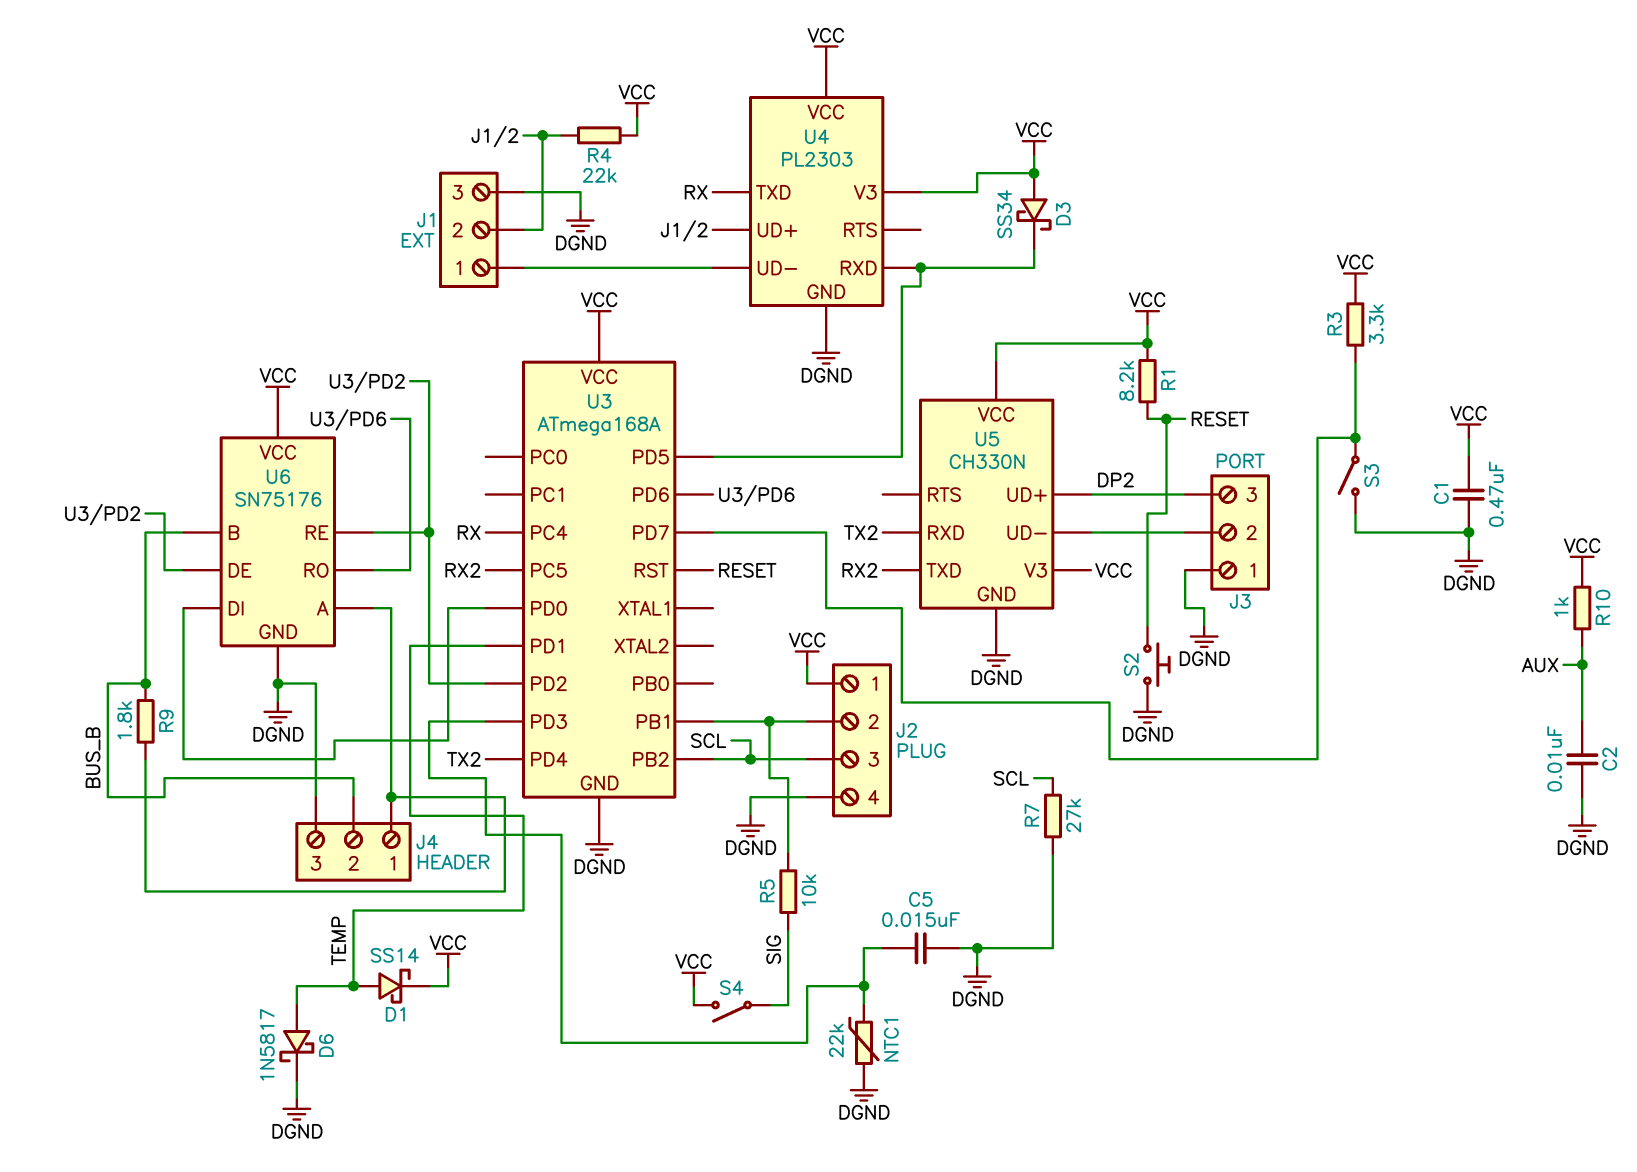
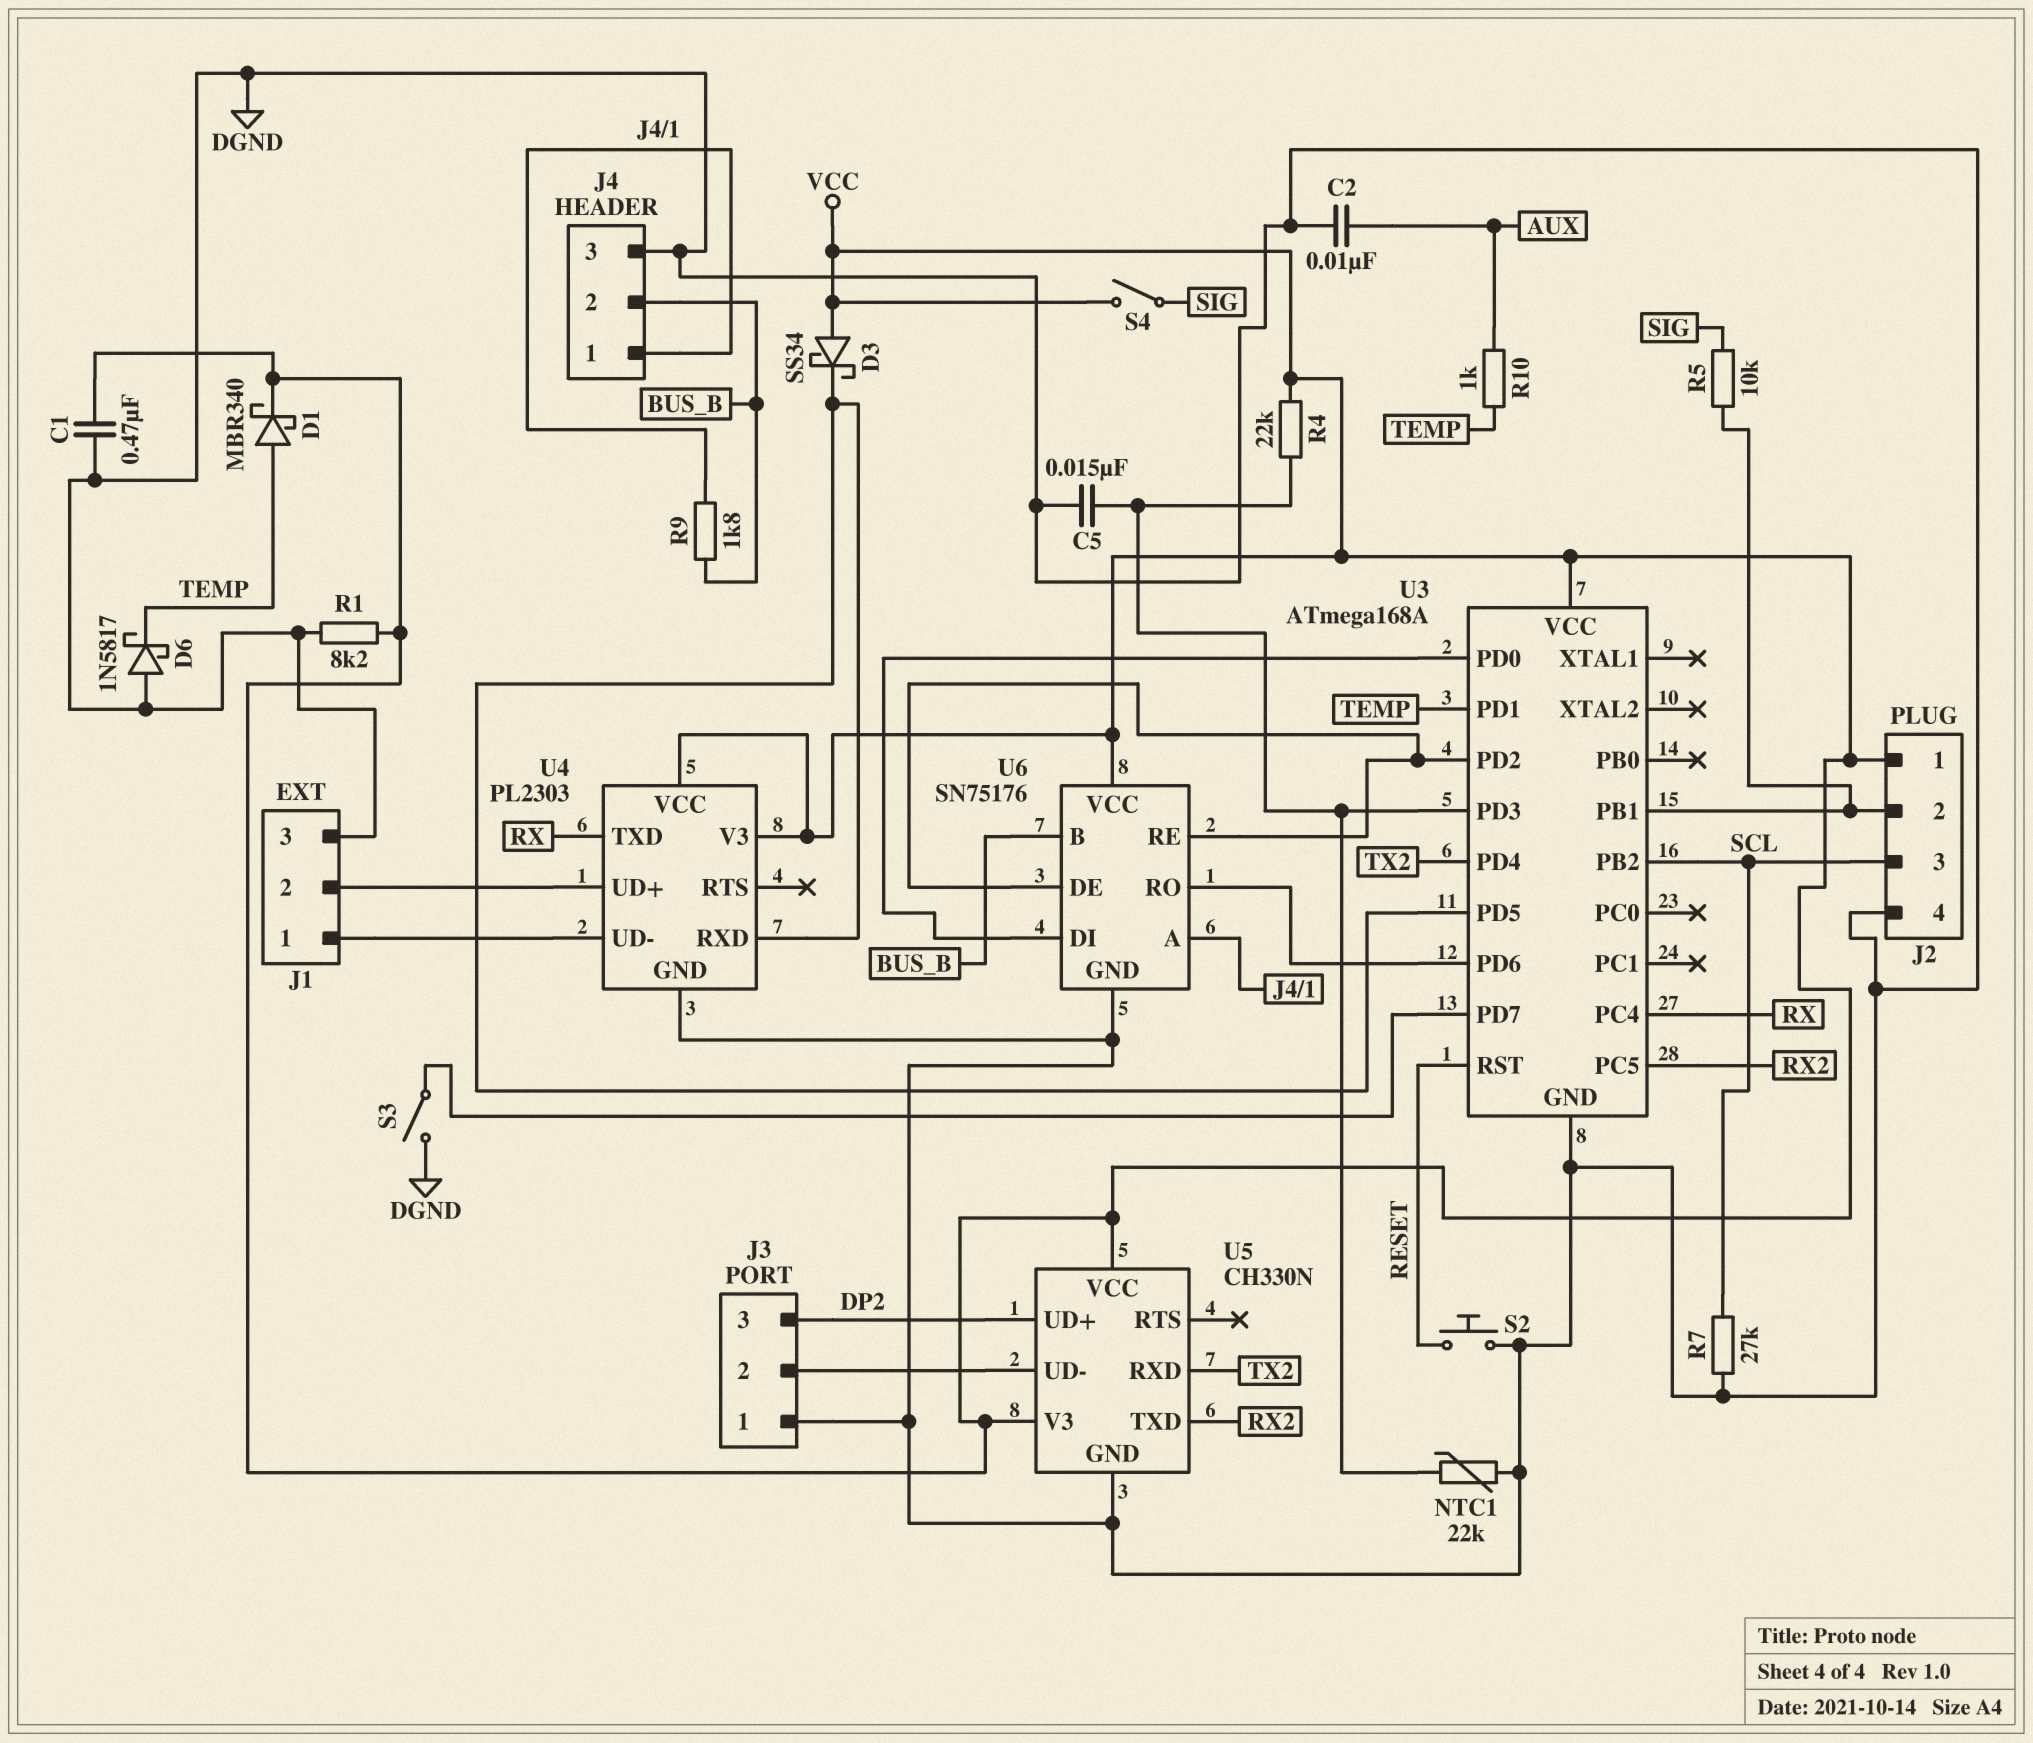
D1: schottky SS14 (A TEMP, K VCC) -> schottky MBR340 (A TEMP, K VCC)
D6: schottky 1N5817 (A TEMP, K DGND) -> schottky 1N5817 (A DGND, K TEMP)
R1: 8.2k (RESET, VCC) -> 8.2k (DGND, VCC)
R3: 3.3k (U3/PD7, VCC) -> none
R4: 22k (J1/2, VCC) -> 22k (U3/PD3, VCC)
R10: 1k (AUX, VCC) -> 1k (AUX, TEMP)

